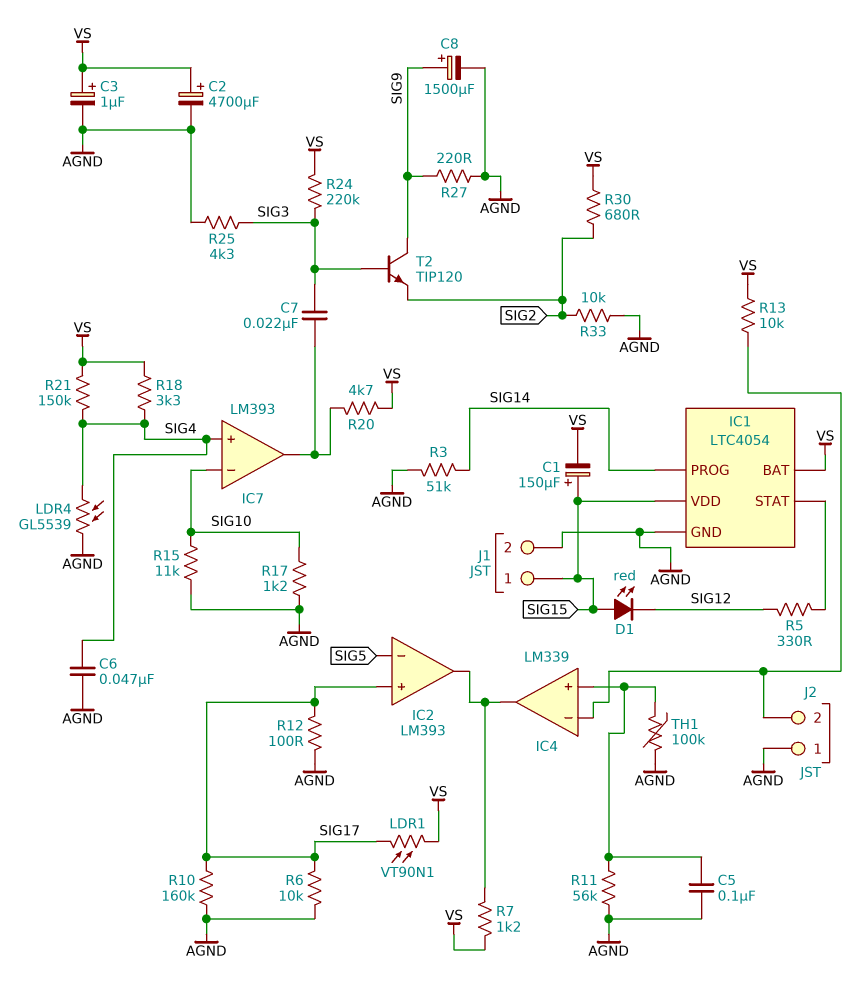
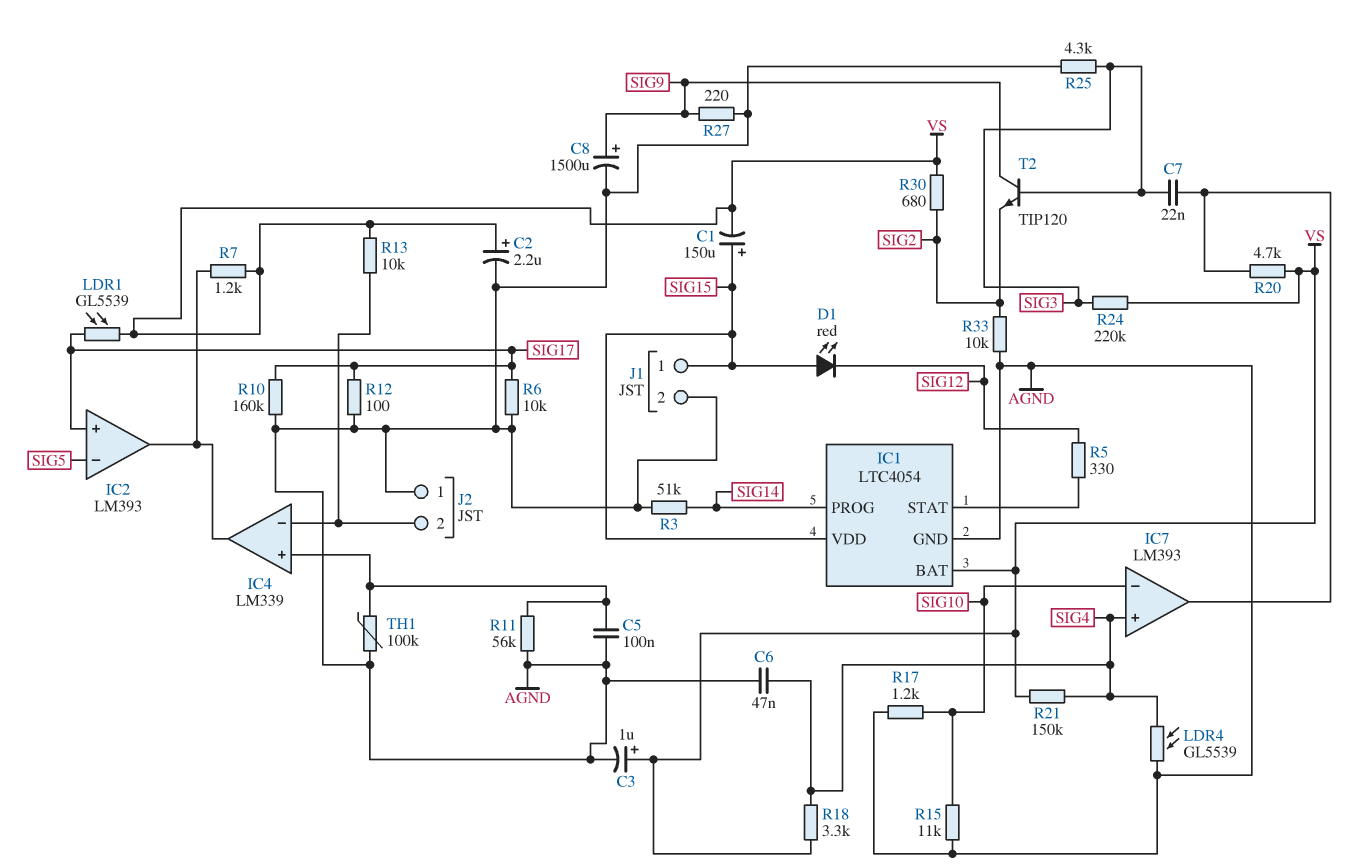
C2: 4700uF (plus VS, minus AGND) -> 2.2uF (plus VS, minus AGND)
LDR1: VT90N1 (SIG17, VS) -> GL5539 (SIG17, VS)

